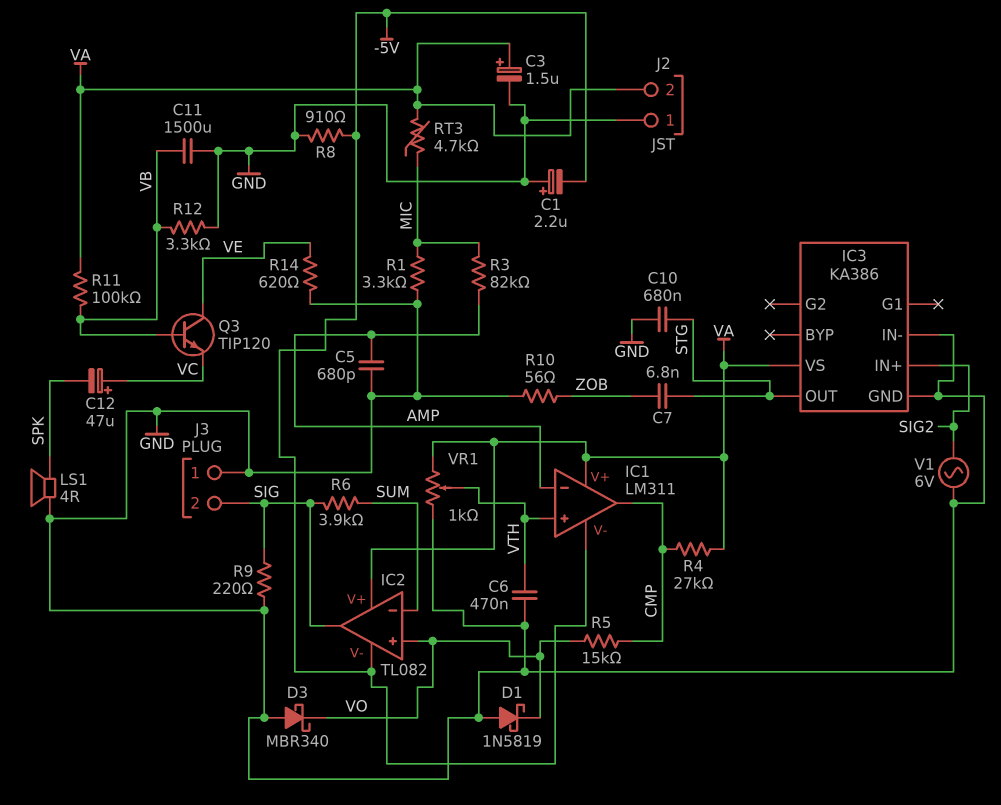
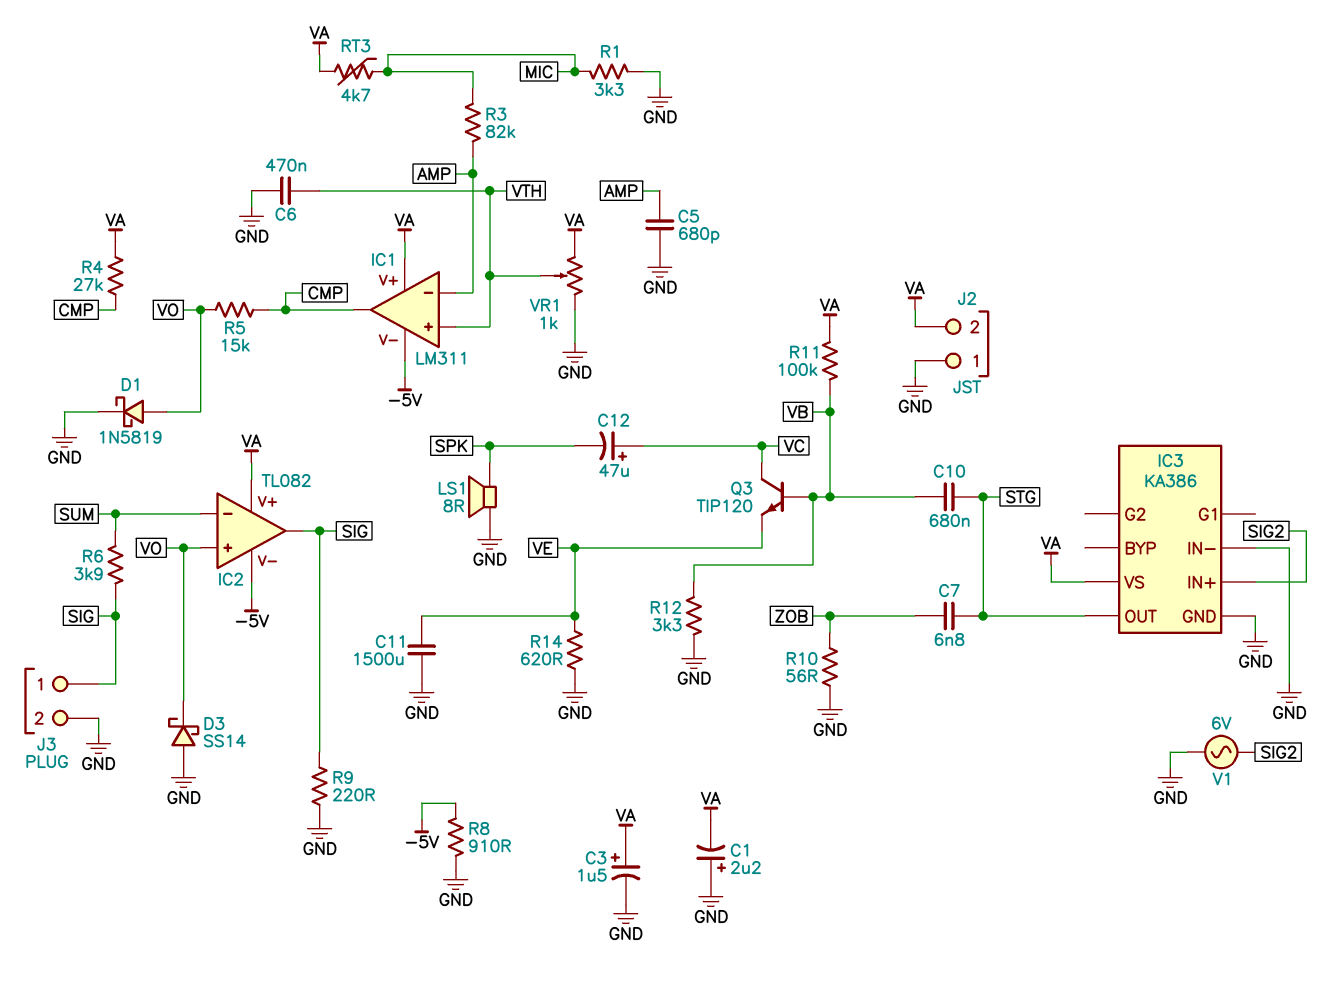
C1: 2.2uF (plus GND, minus -5V) -> 2.2uF (plus GND, minus VA)
C10: 680nF (GND, STG) -> 680nF (STG, VB)
C11: 1500uF (GND, VB) -> 1500uF (GND, VE)
D1: schottky 1N5819 (A GND, K VO) -> schottky 1N5819 (A VO, K GND)
D3: schottky MBR340 (A GND, K VO) -> schottky SS14 (A GND, K VO)
J3 pin 1: GND -> SIG
J3 pin 2: SIG -> GND
LS1: speaker 4R (GND, SPK) -> speaker 8R (GND, SPK)
Q3: NPN TIP120 (B VB, C VE, E VC) -> NPN TIP120 (B VB, C VC, E VE)

